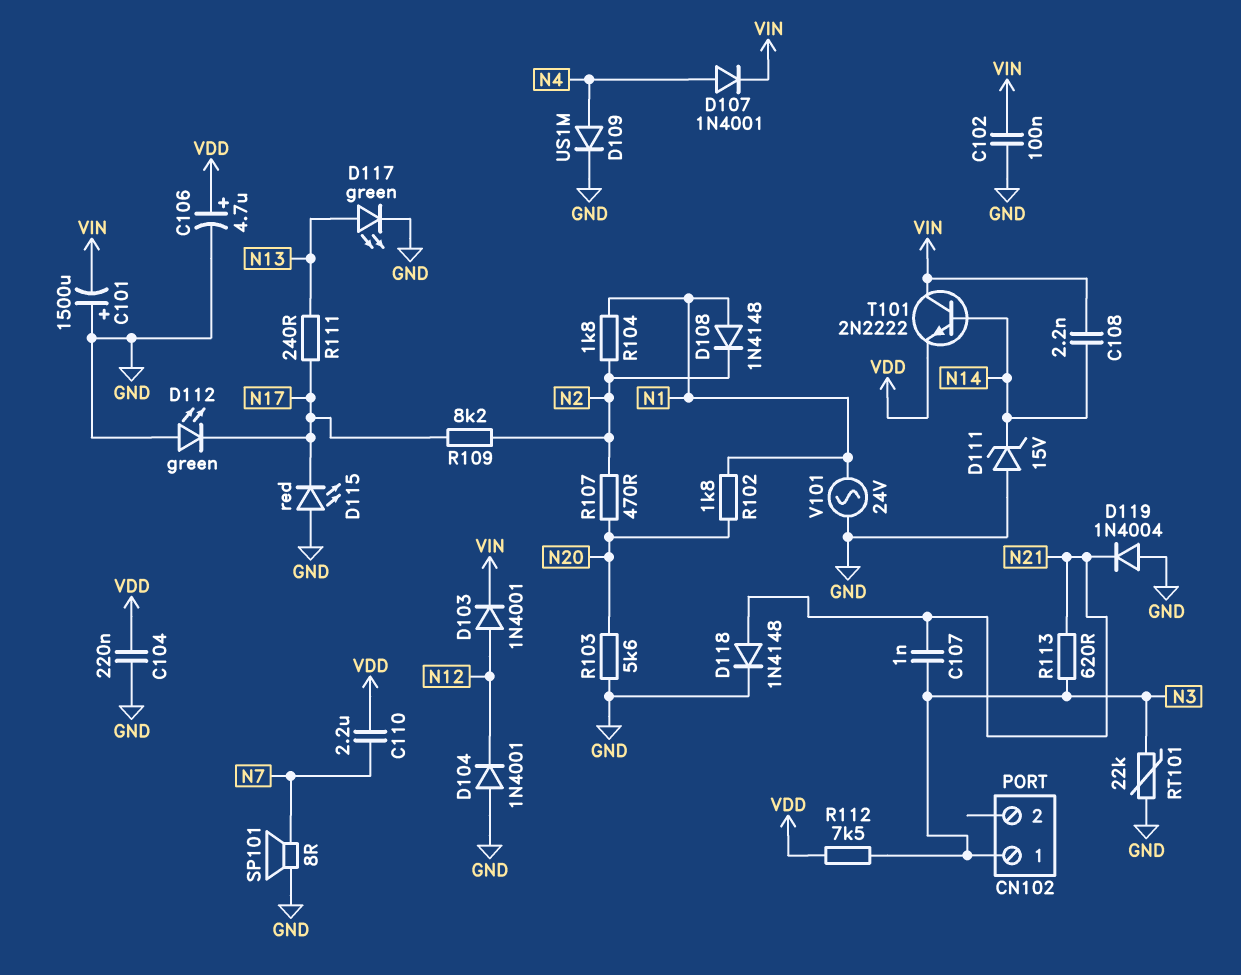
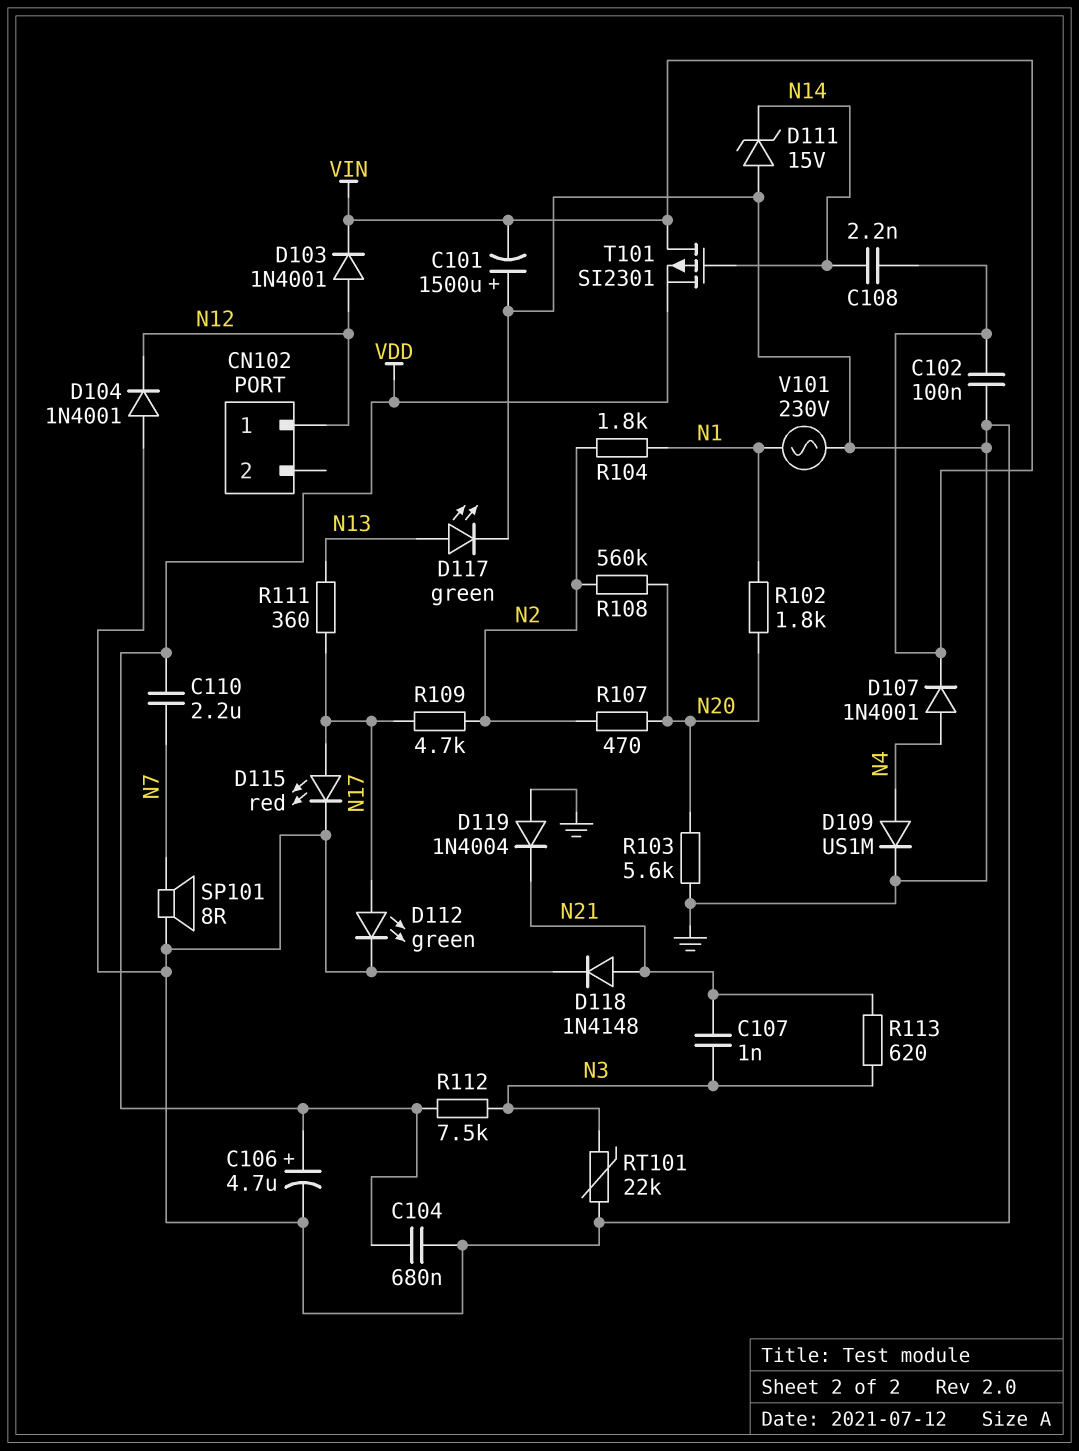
C104: 220nF (GND, VDD) -> 680nF (GND, VDD)
CN102 pin 1: N3 -> N12
D108: diode 1N4148 (A N1, K N2) -> none
D112: LED green (A GND, K N17) -> LED green (A N17, K GND)
D115: LED red (A GND, K N17) -> LED red (A N17, K GND)
R108: none -> 560k (N2, N20)
R109: 8.2k (N2, N17) -> 4.7k (N2, N17)
R111: 240 (N13, N17) -> 360 (N13, N17)
T101: NPN 2N2222 (B N14, C VIN, E VDD) -> PMOS SI2301 (G N14, D VIN, S VDD)
V101: AC 24V (GND, N1) -> AC 230V (GND, N1)

